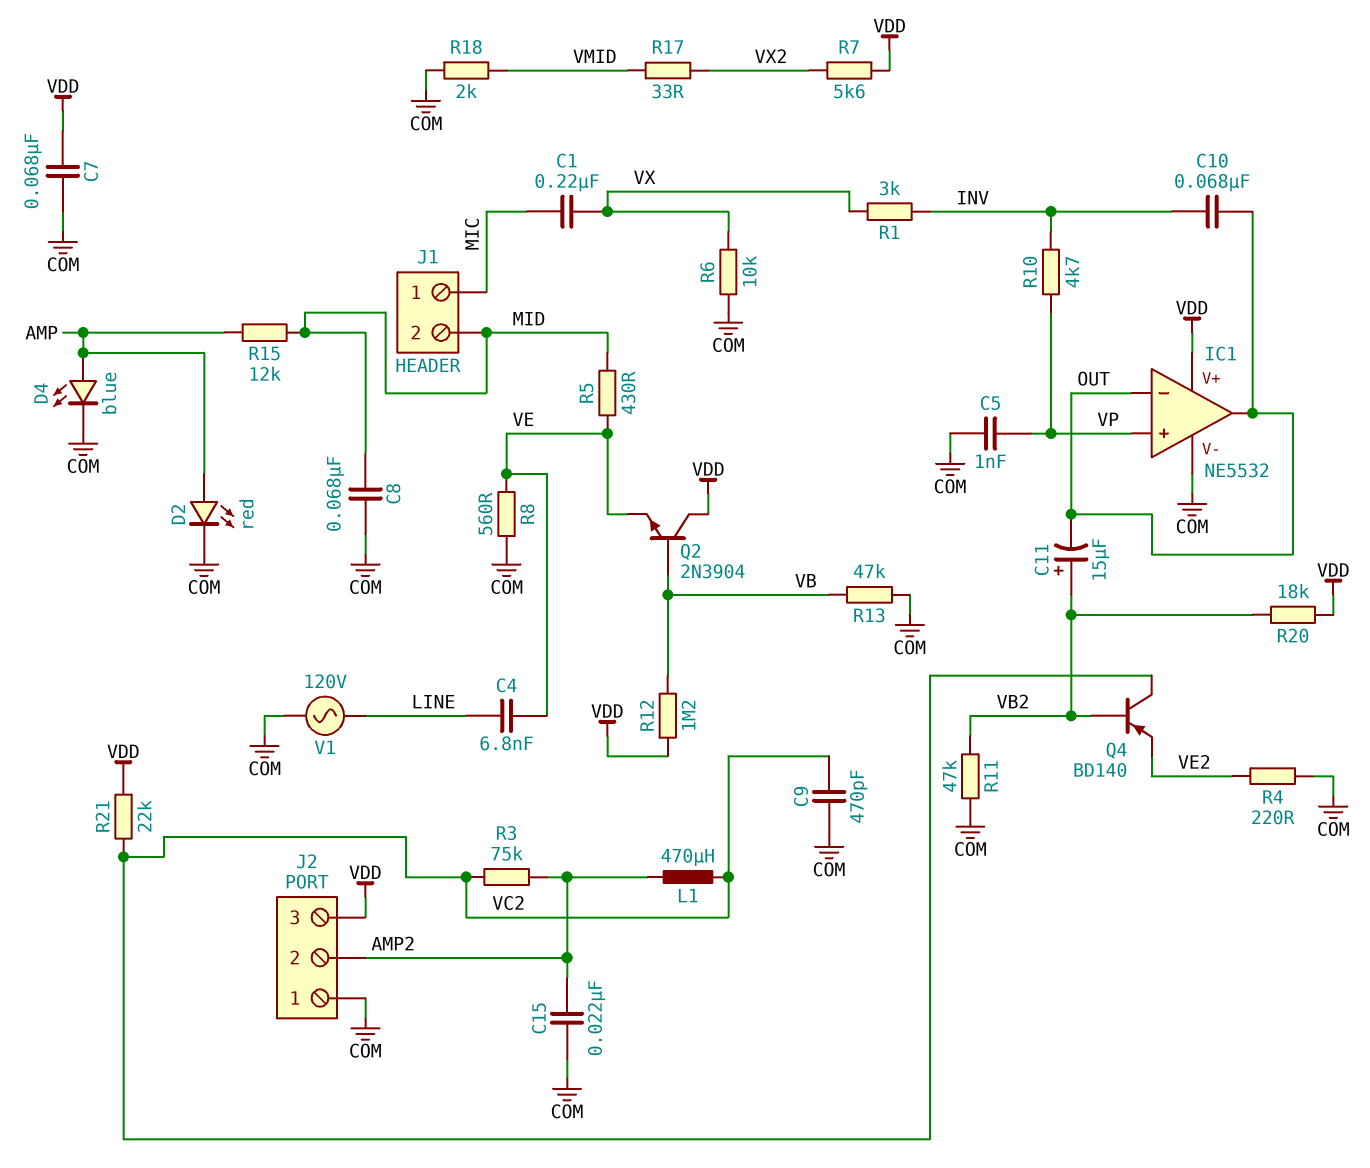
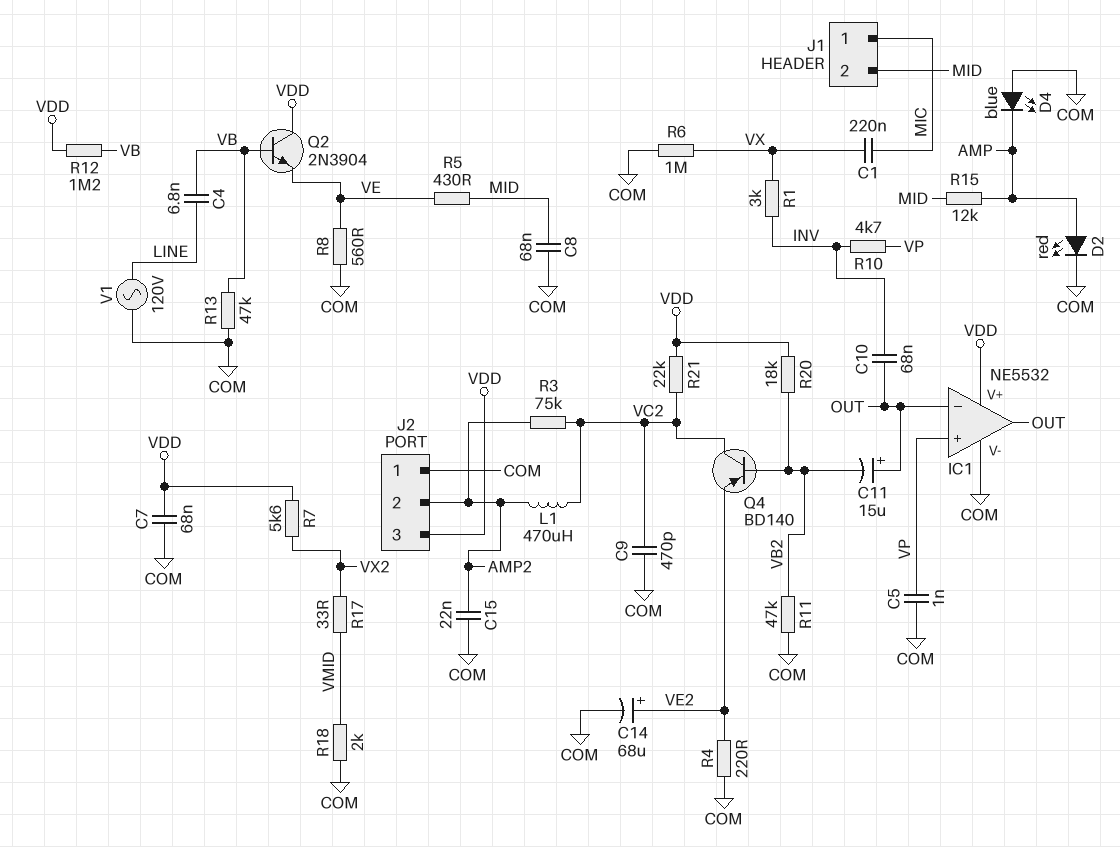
C4: 6.8nF (LINE, VE) -> 6.8nF (LINE, VB)
C11: 15uF (plus VB2, minus OUT) -> 15uF (plus OUT, minus VB2)
C14: none -> 68uF (plus VE2, minus COM)
D4: LED blue (A AMP, K COM) -> LED blue (A COM, K AMP)
R6: 10k (COM, VX) -> 1M (COM, VX)

